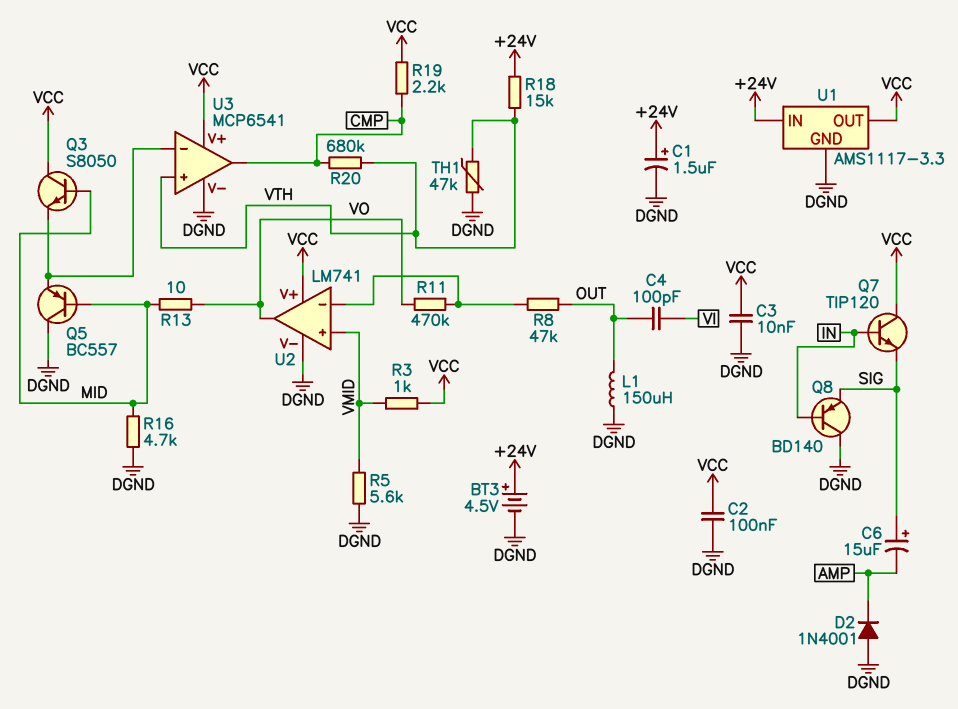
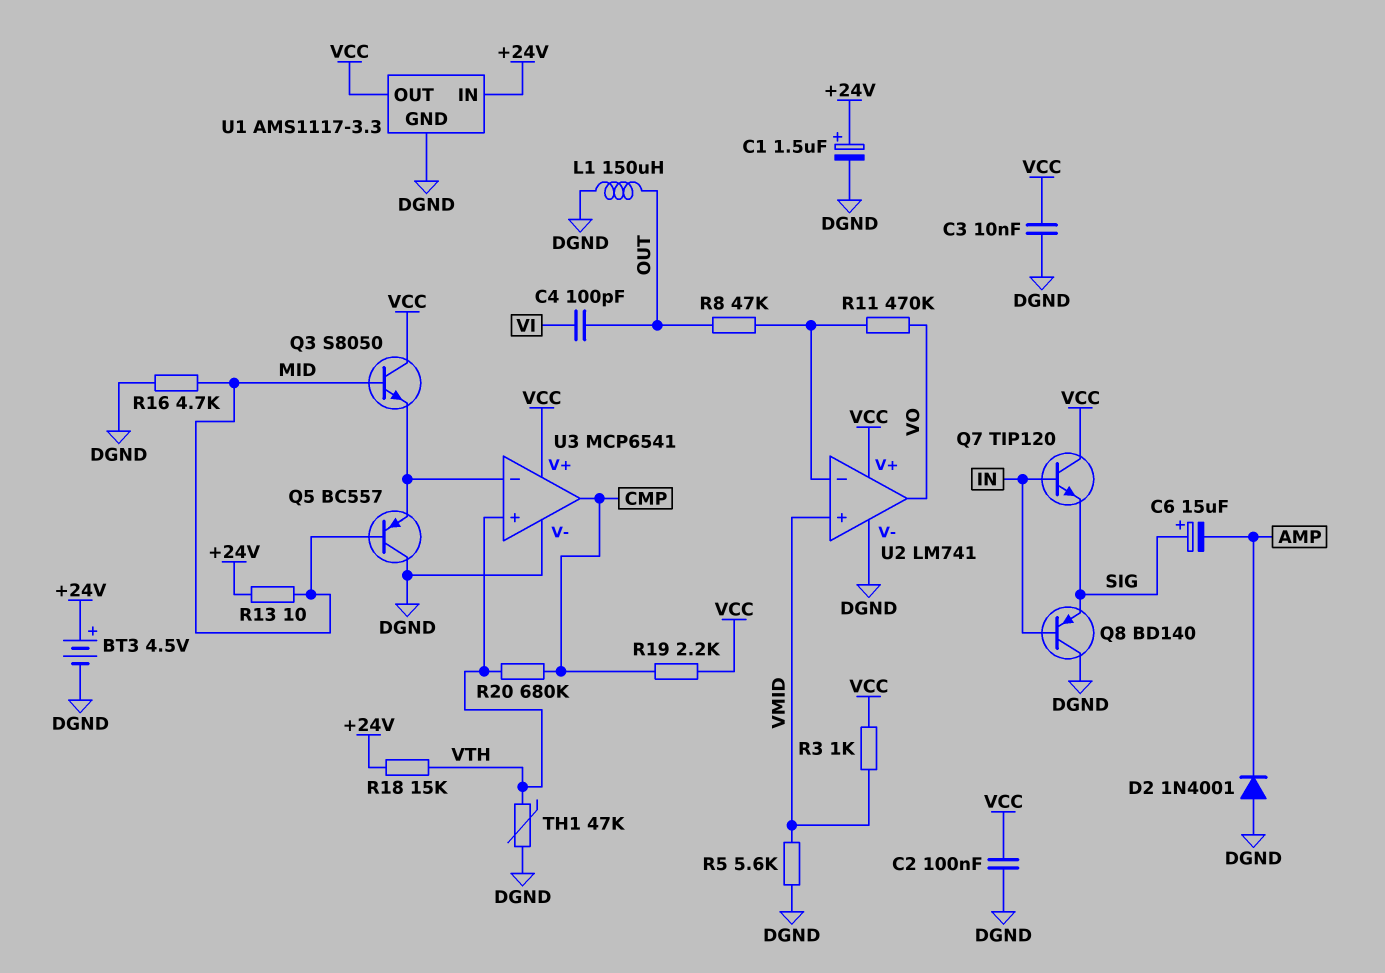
R13: 10 (MID, VO) -> 10 (+24V, MID)

